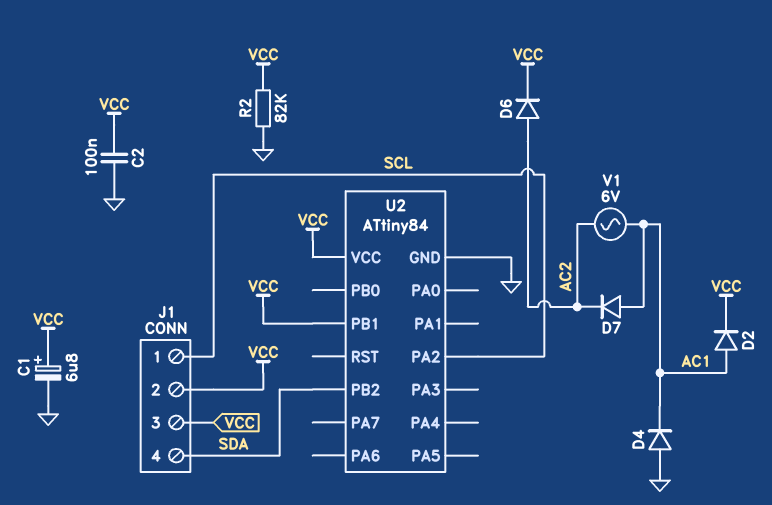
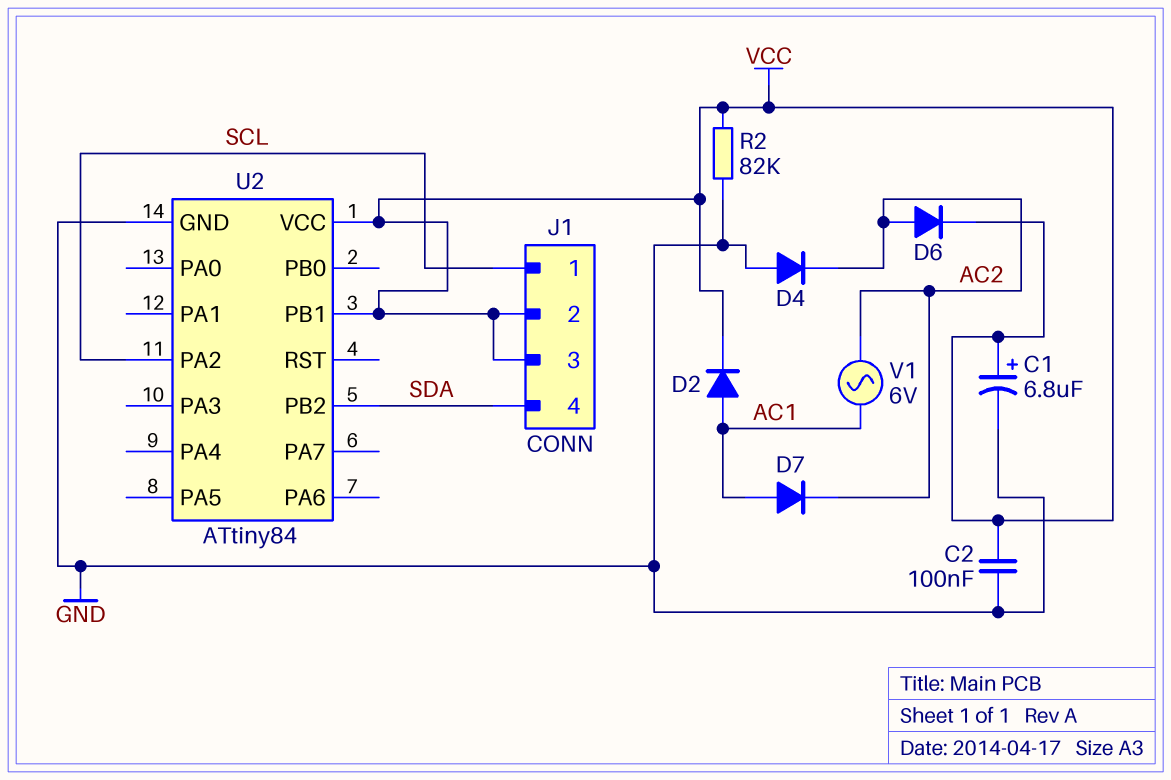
D4: diode (A GND, K AC1) -> diode (A GND, K AC2)

